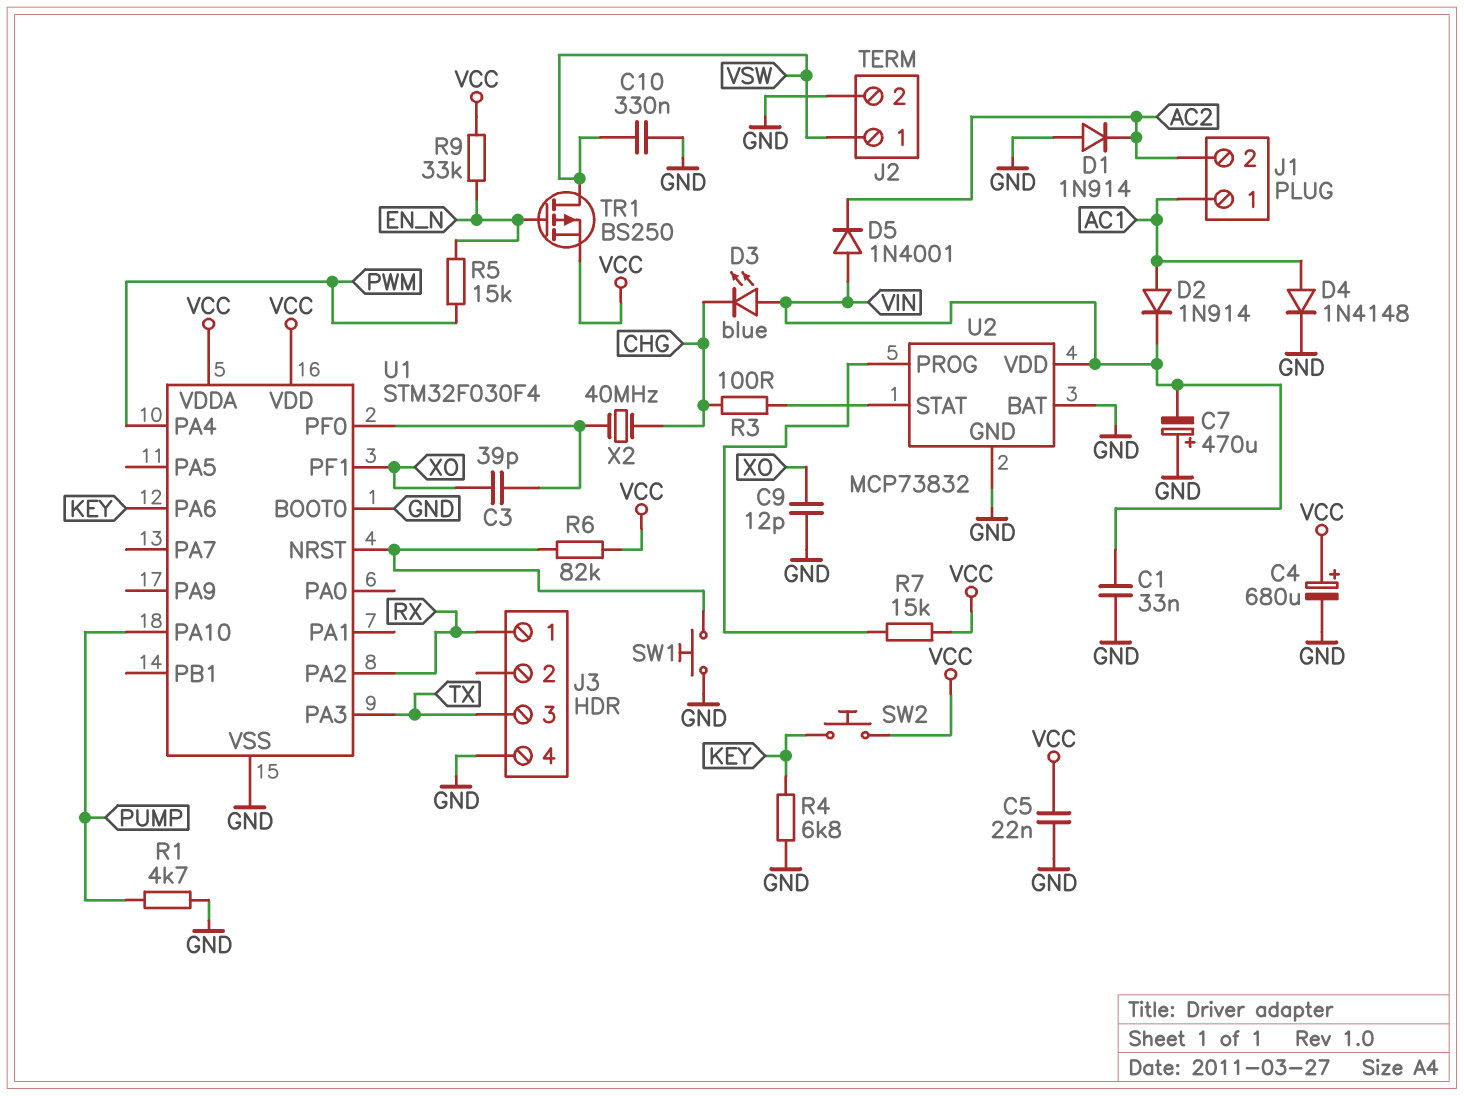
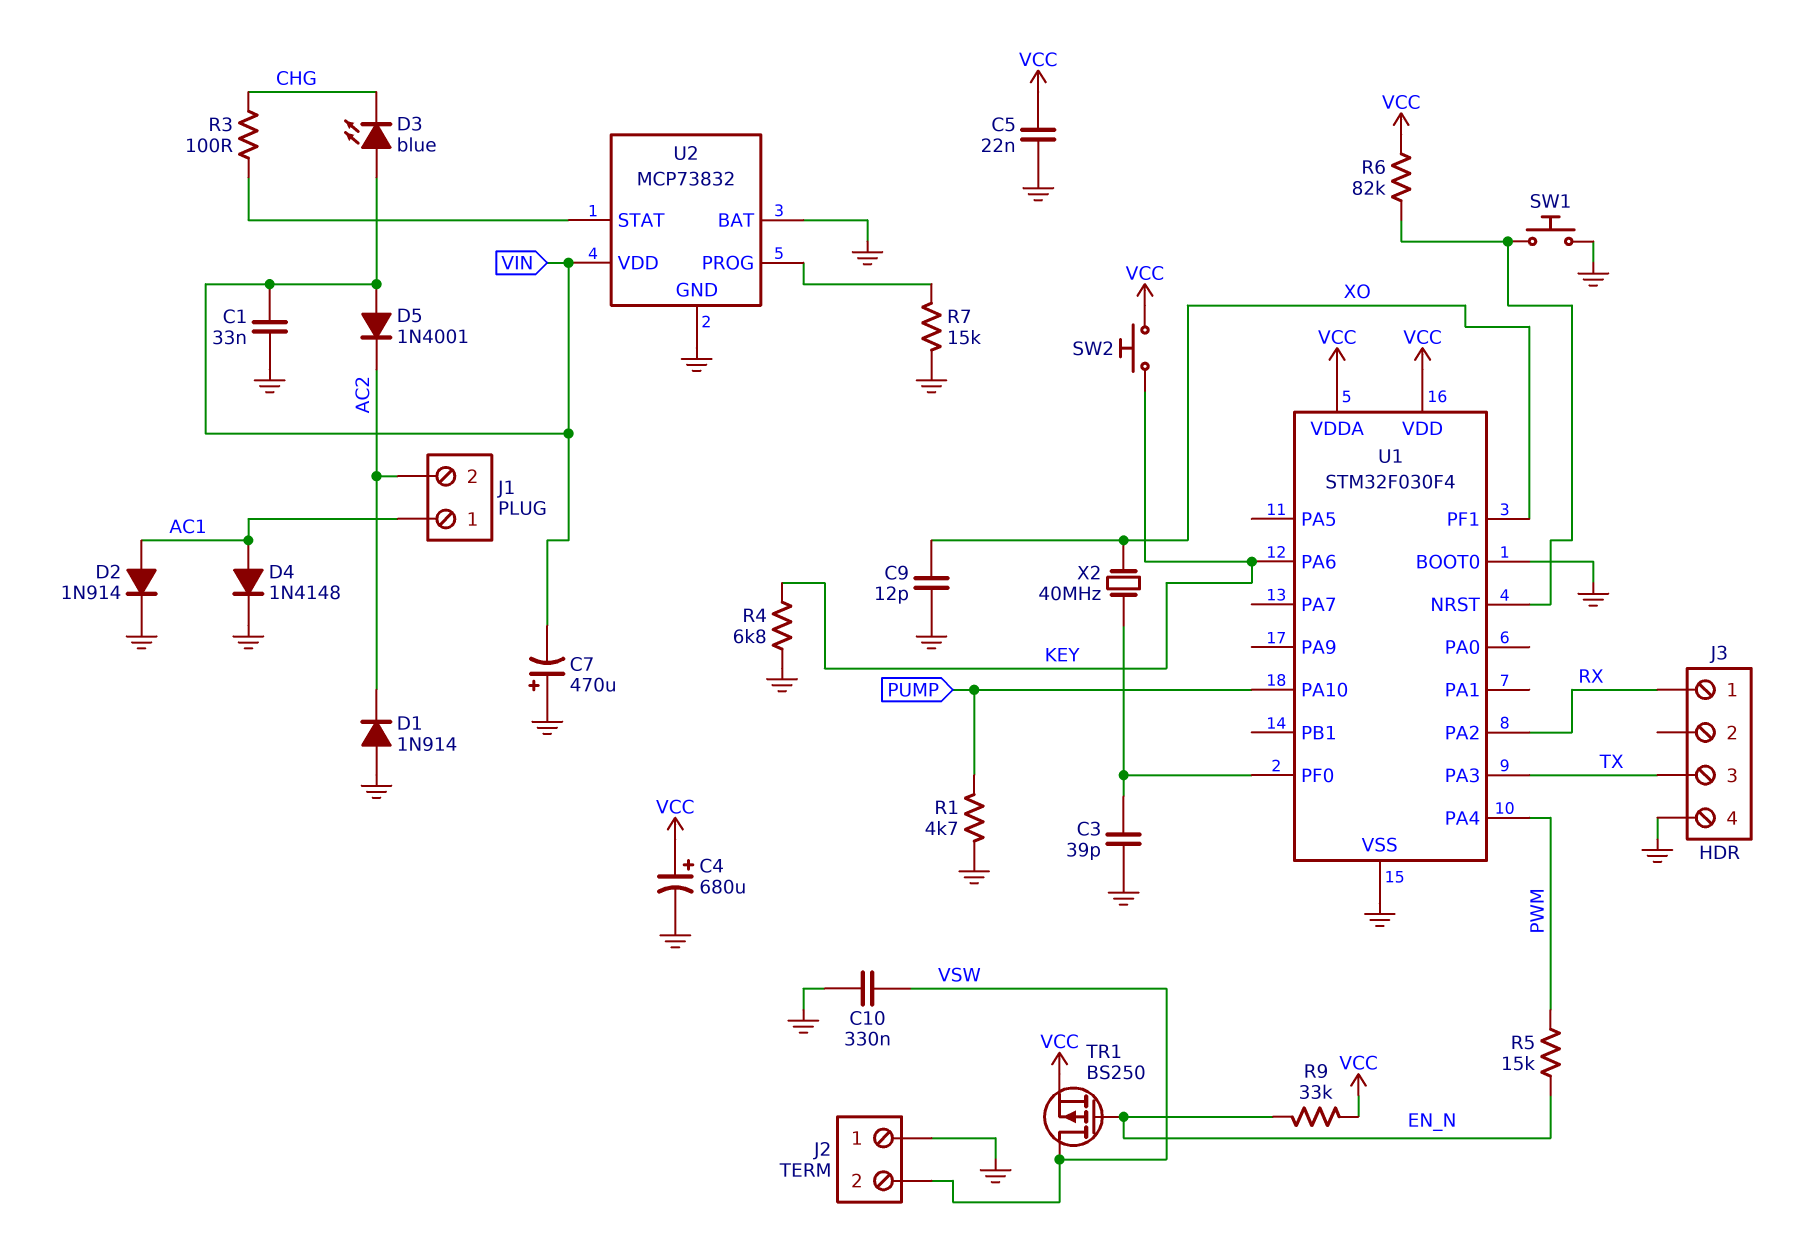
C3: 39pF (U1/PF0, XO) -> 39pF (GND, U1/PF0)
D2: diode 1N914 (A AC1, K VIN) -> diode 1N914 (A AC1, K GND)
J2 pin 1: VSW -> GND
J2 pin 2: GND -> VSW
R7: 15k (U2/PROG, VCC) -> 15k (GND, U2/PROG)
X2: 40MHz (CHG, U1/PF0) -> 40MHz (U1/PF0, XO)

